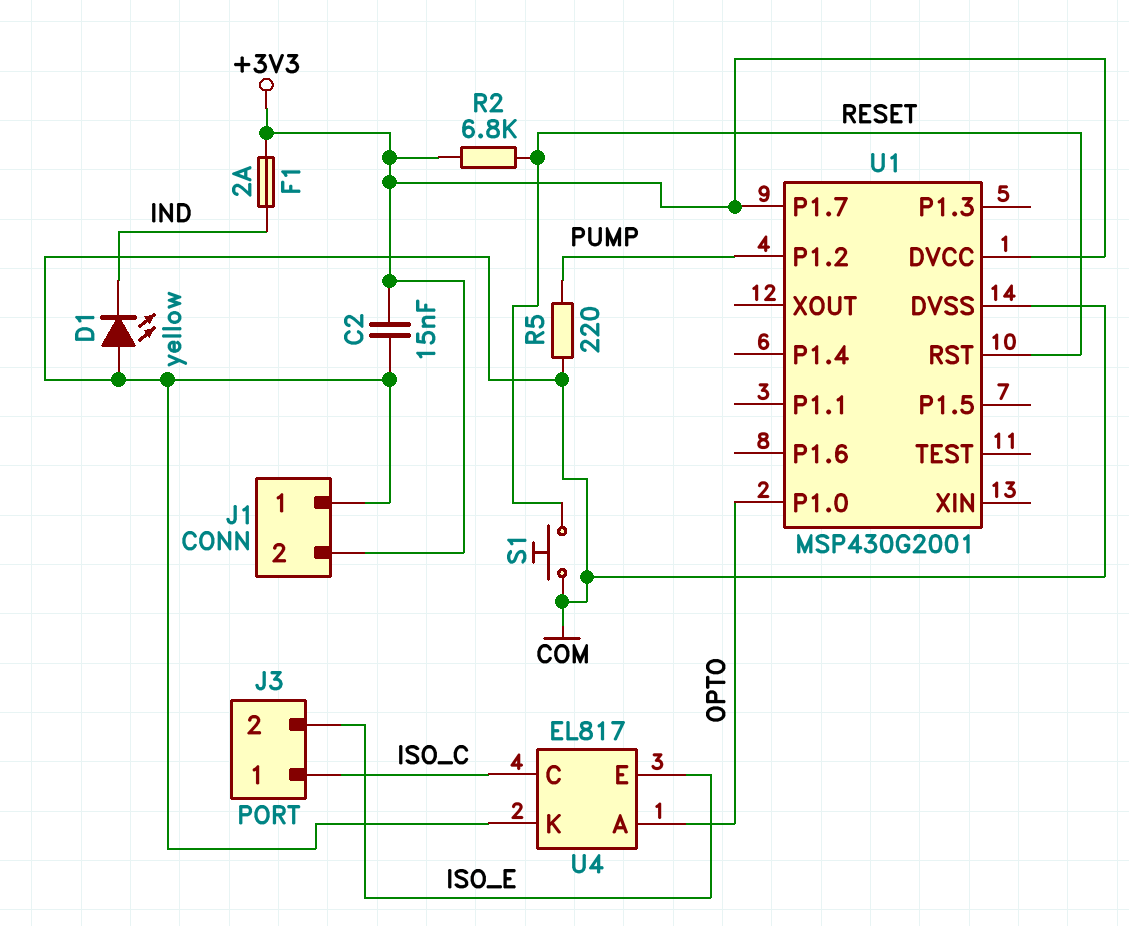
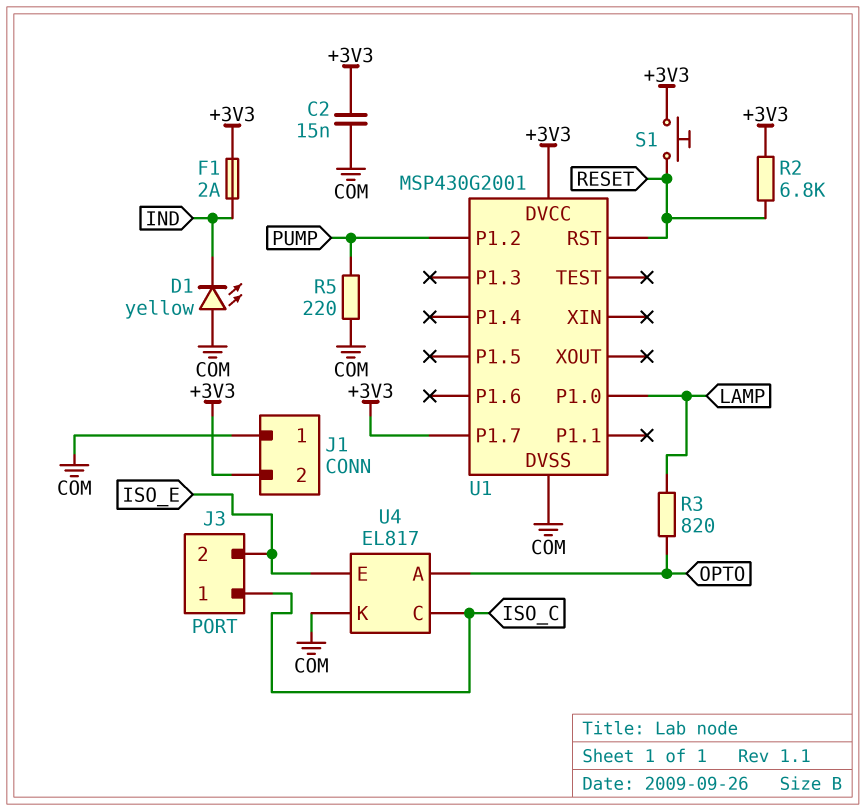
R3: none -> 820 (LAMP, OPTO)
S1: button (COM, RESET) -> button (+3V3, RESET)
U1 pin P1.0: OPTO -> LAMP

